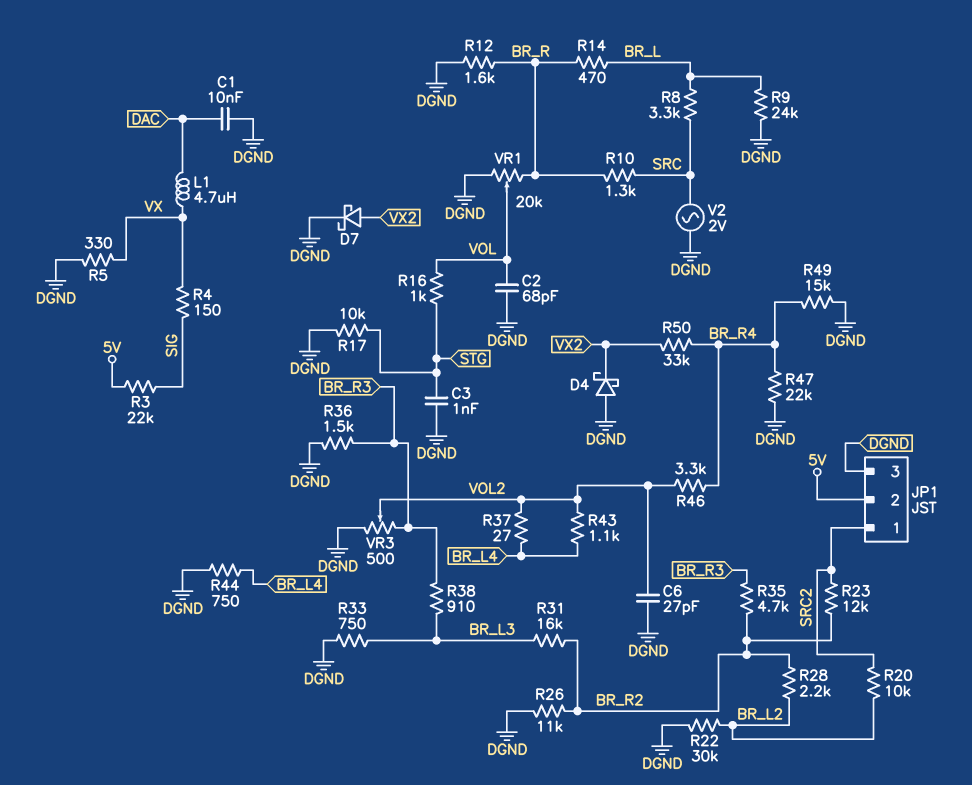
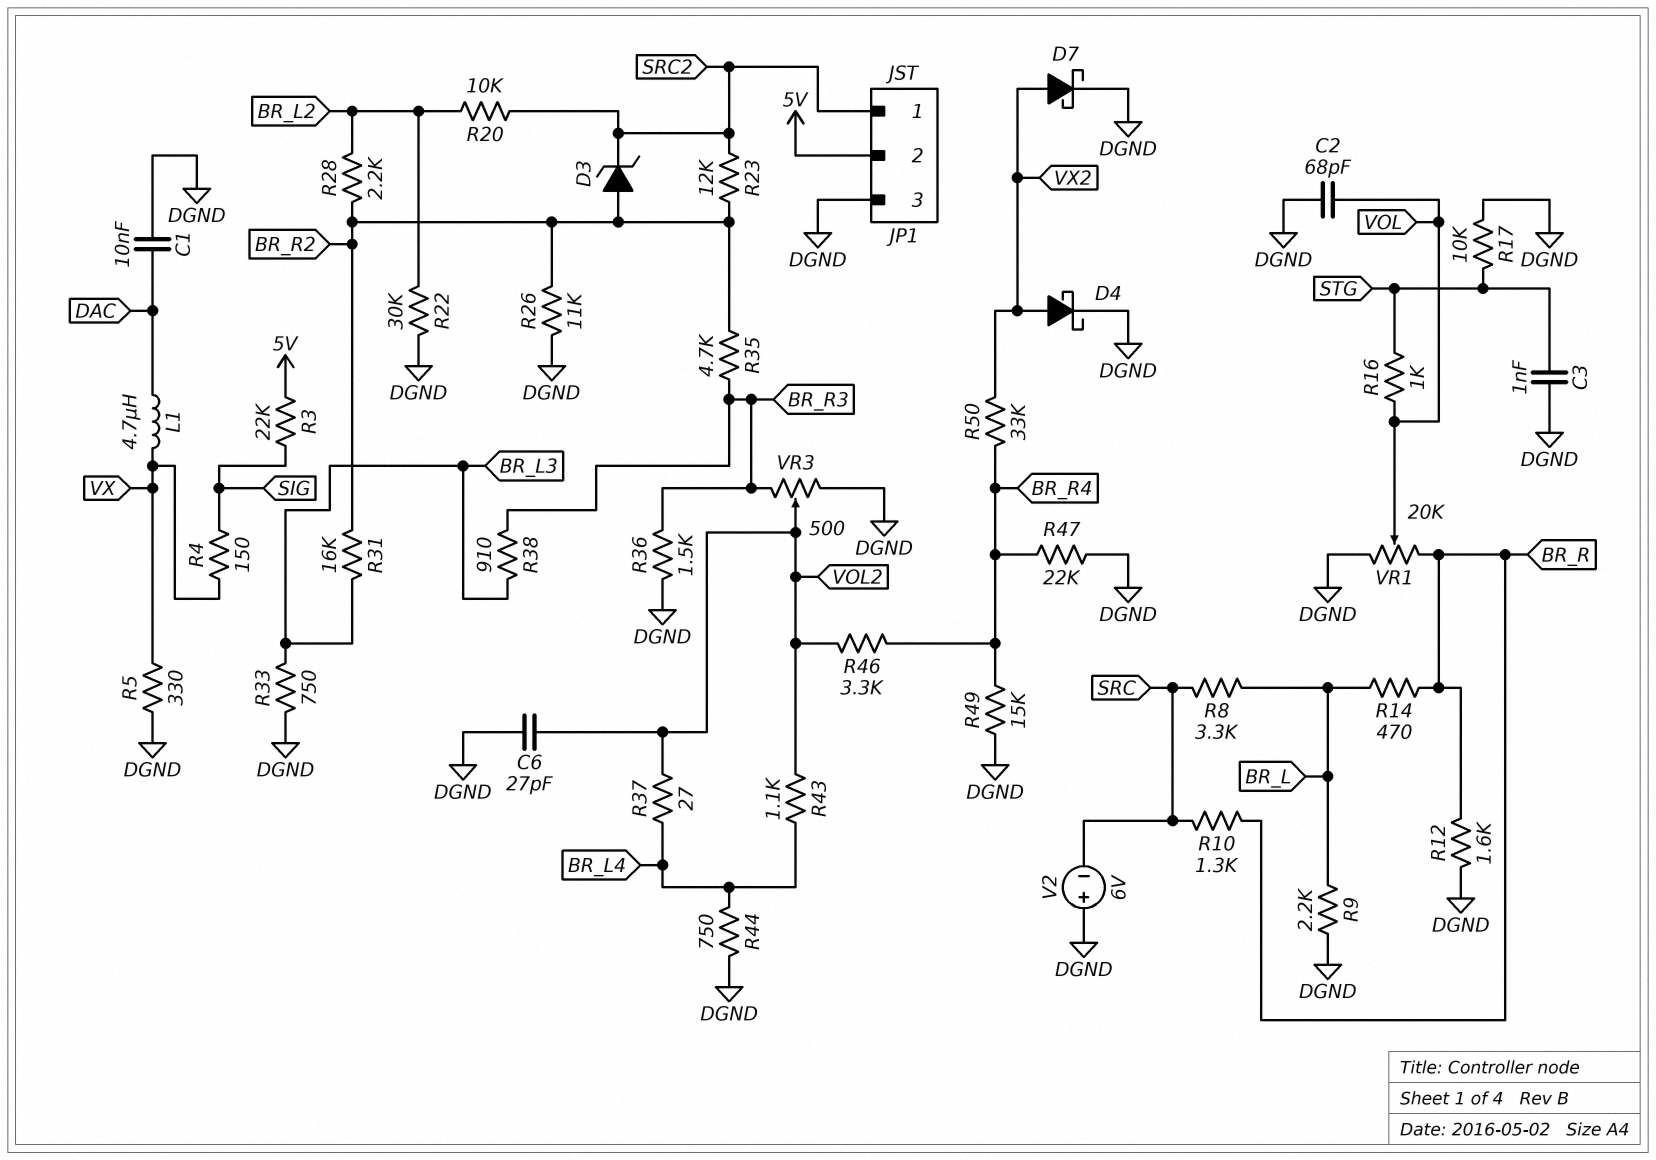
D3: none -> zener (A BR_R2, K SRC2)
D4: schottky (A DGND, K VX2) -> schottky (A VX2, K DGND)
R9: 24k (BR_L, DGND) -> 2.2k (BR_L, DGND)
V2: AC 2V (DGND, SRC) -> 6V (plus DGND, minus SRC)

